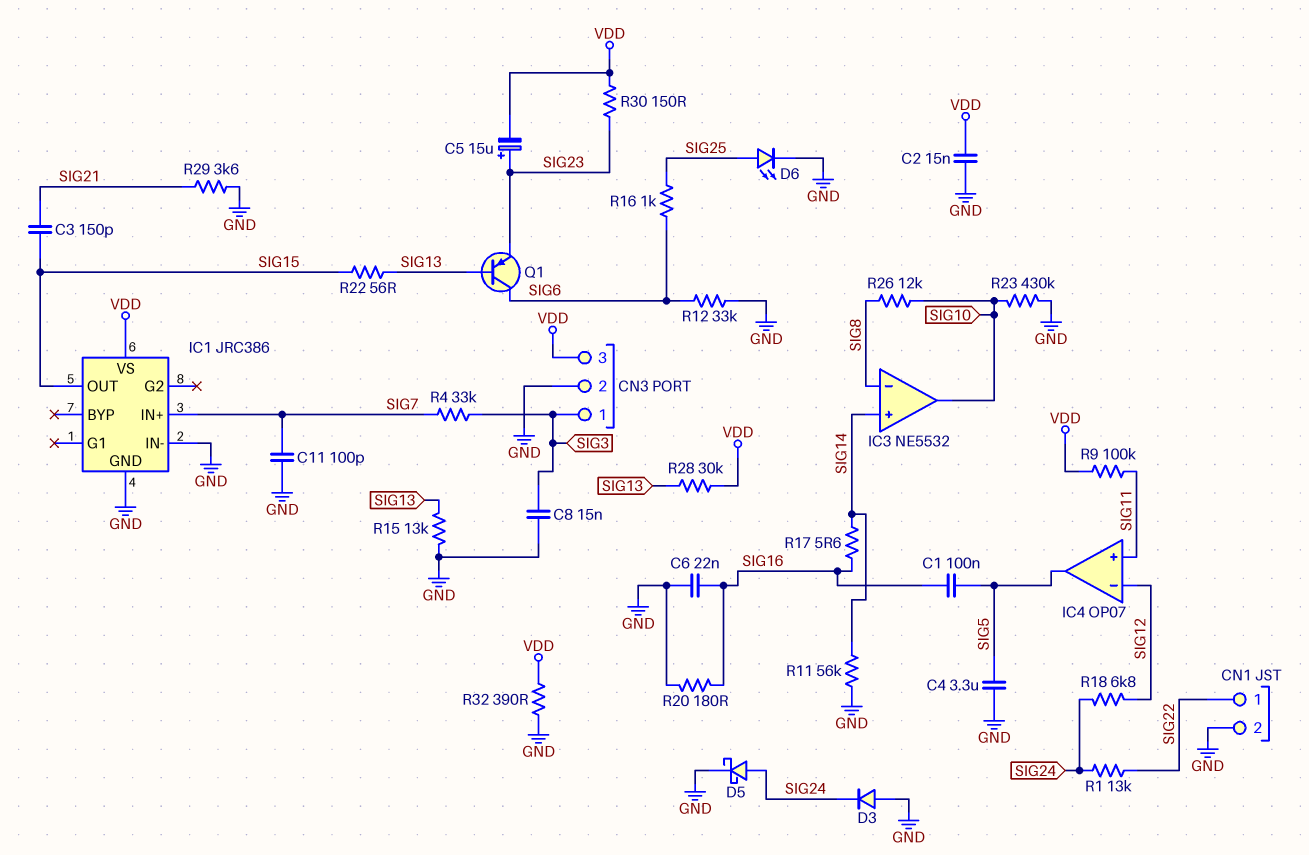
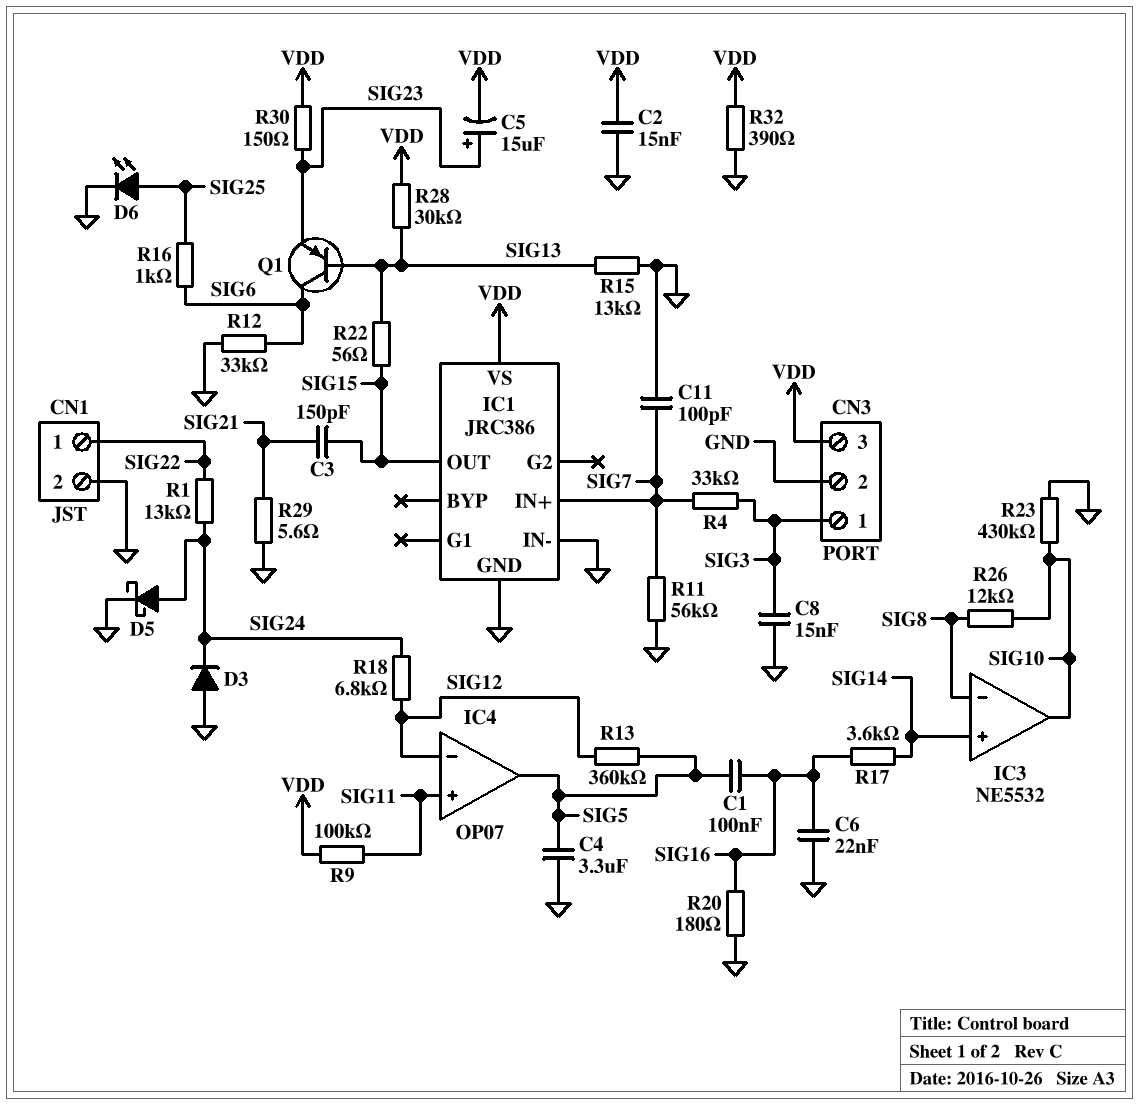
R11: 56k (GND, SIG14) -> 56k (GND, SIG7)
R13: none -> 360k (SIG5, SIG12)
R17: 5.6 (SIG14, SIG16) -> 3.6k (SIG14, SIG16)
R29: 3.6k (GND, SIG21) -> 5.6 (GND, SIG21)

